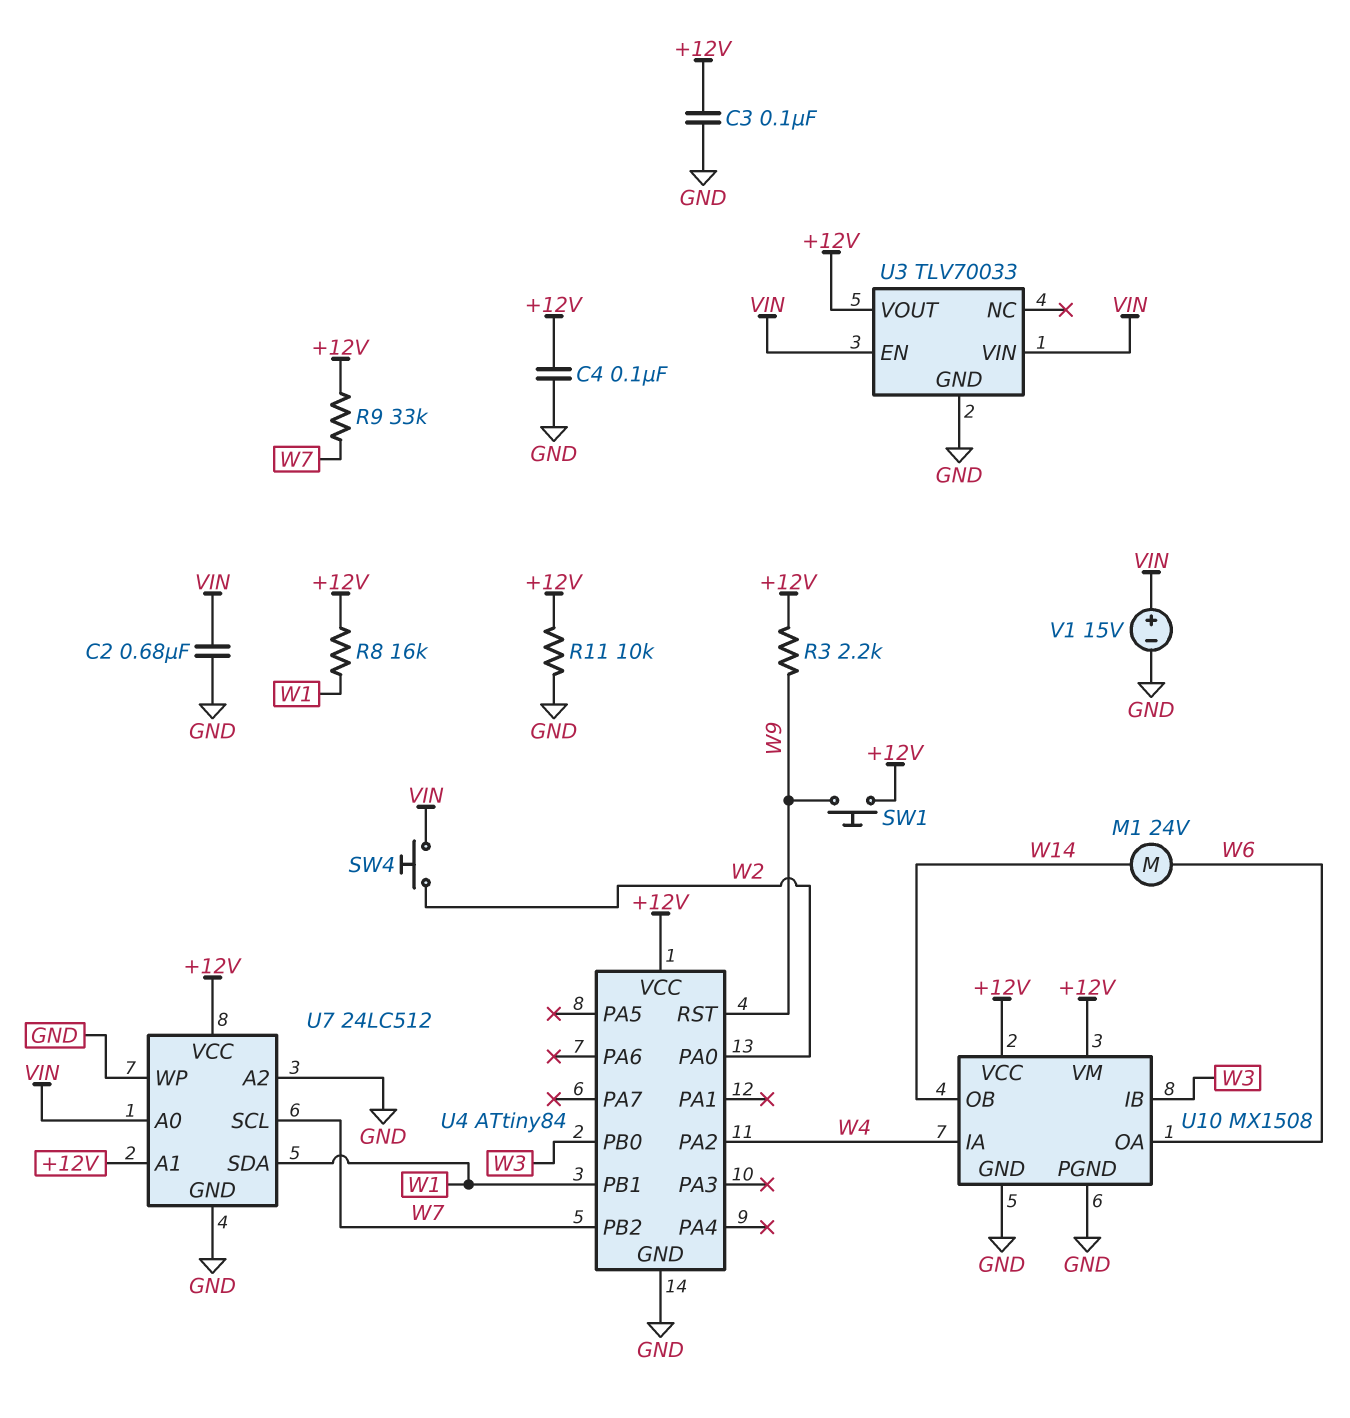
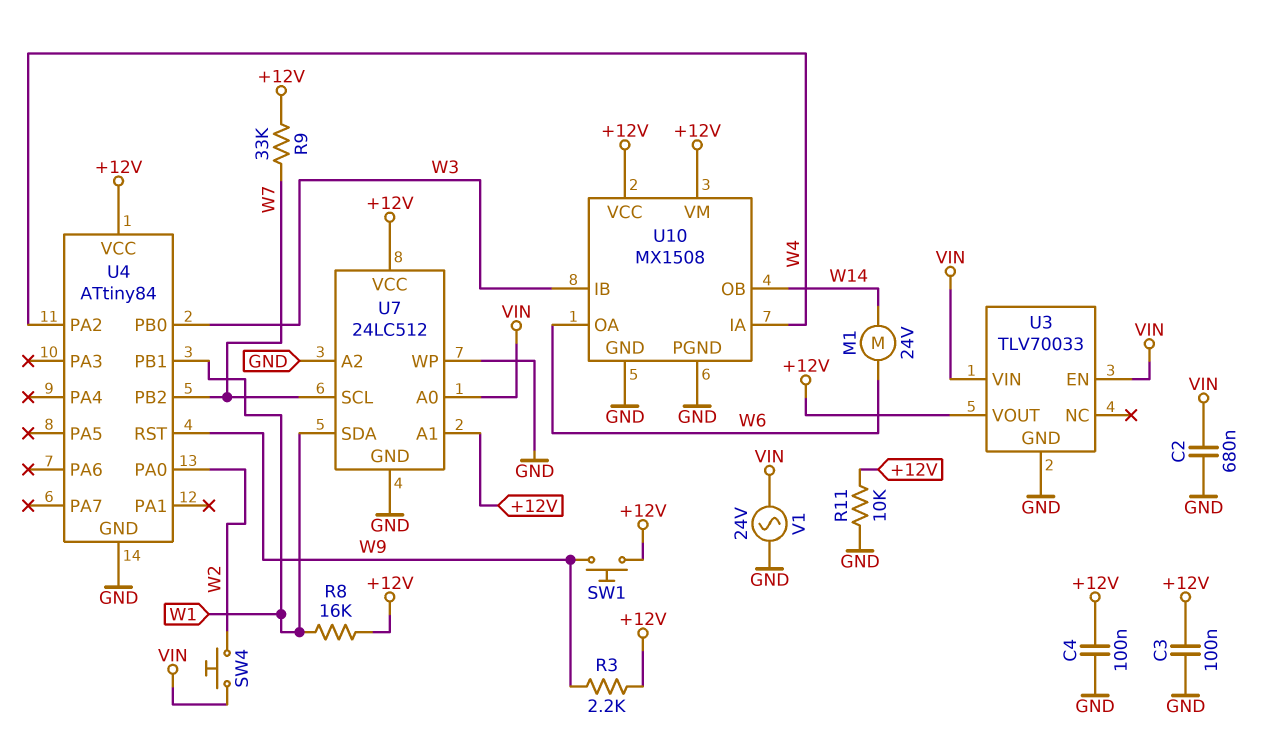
V1: 15V (plus VIN, minus GND) -> AC 24V (GND, VIN)

